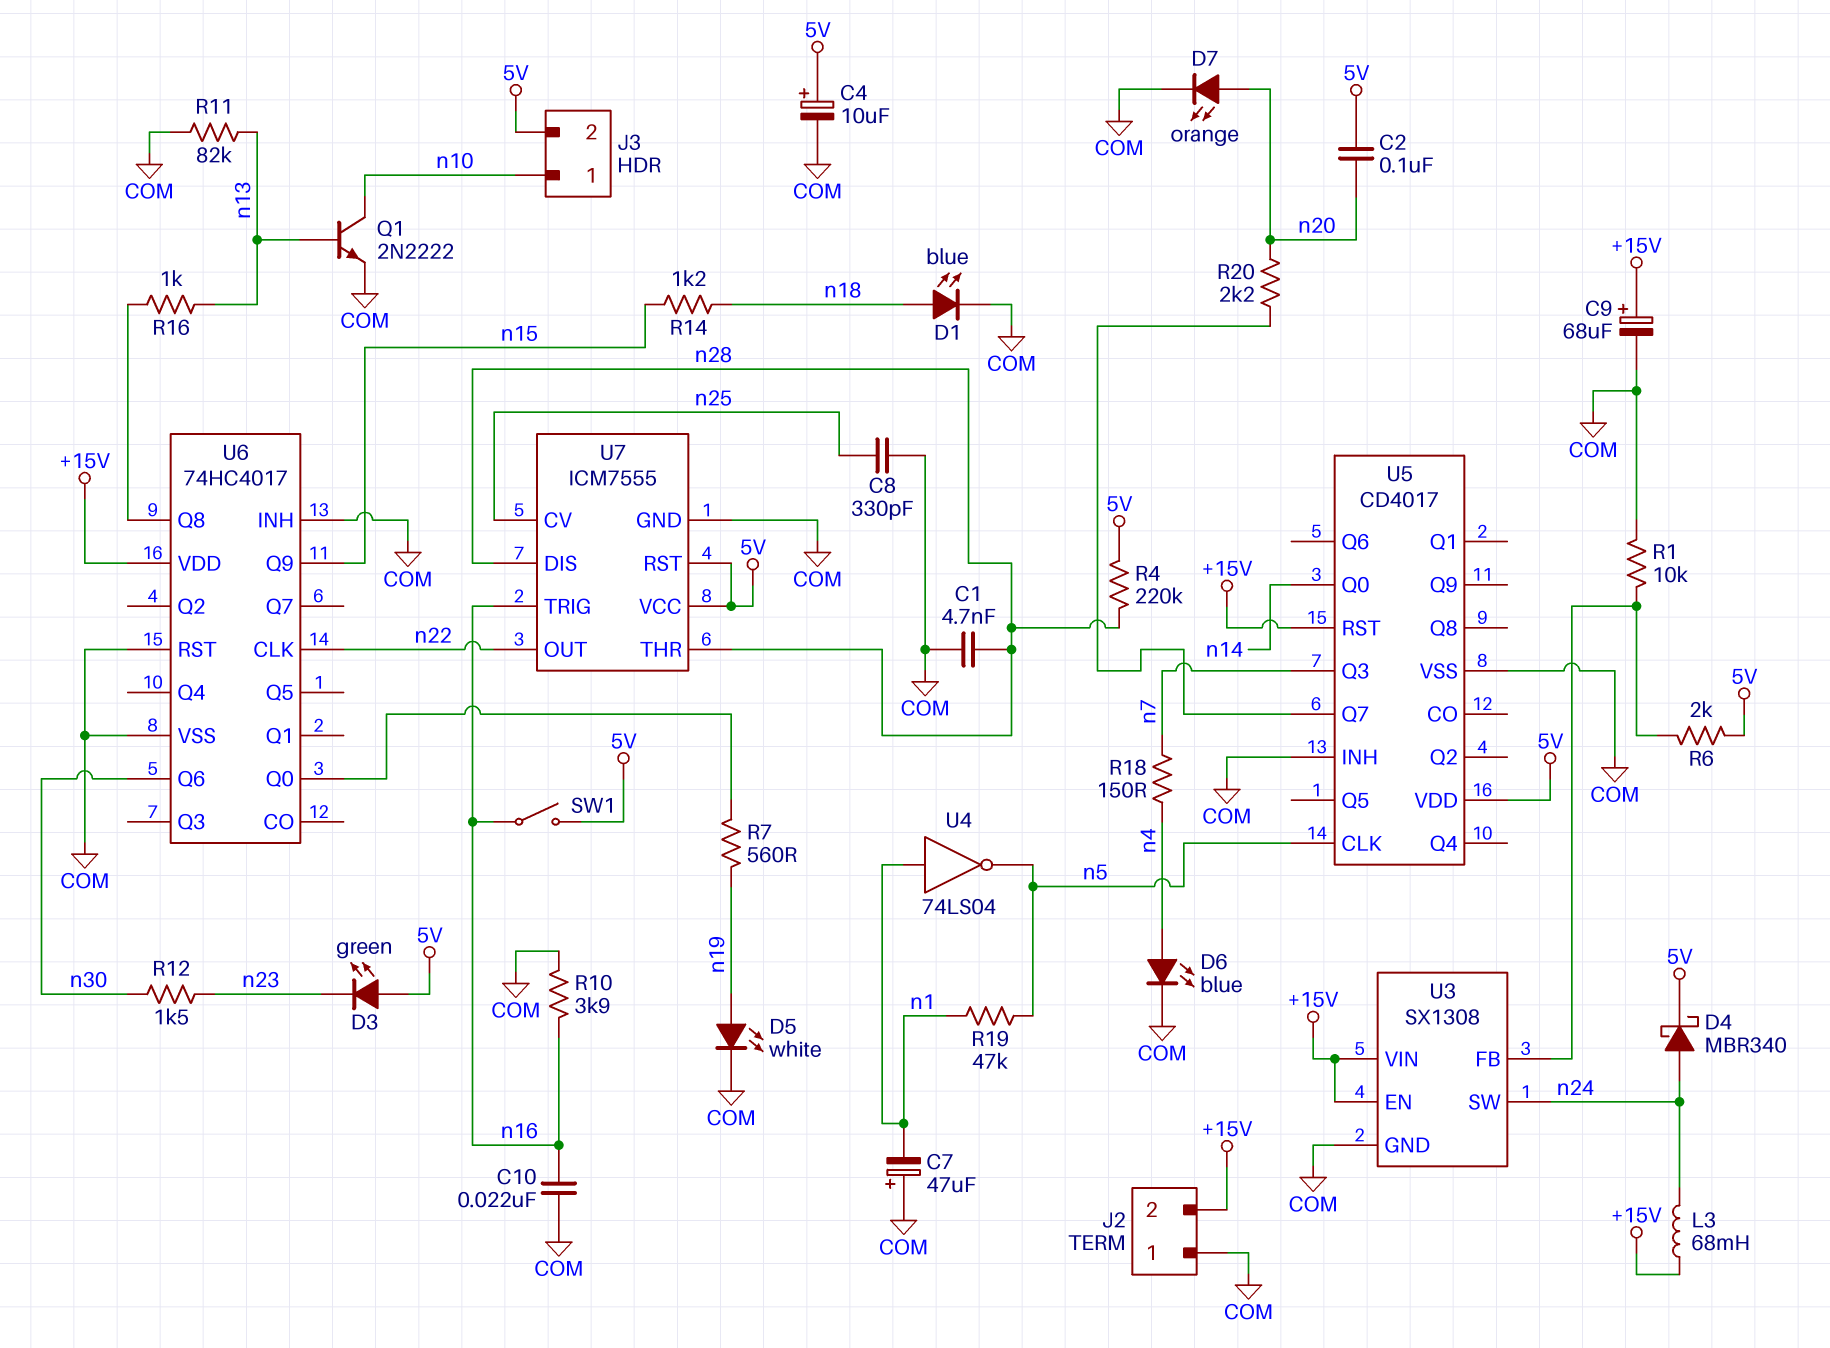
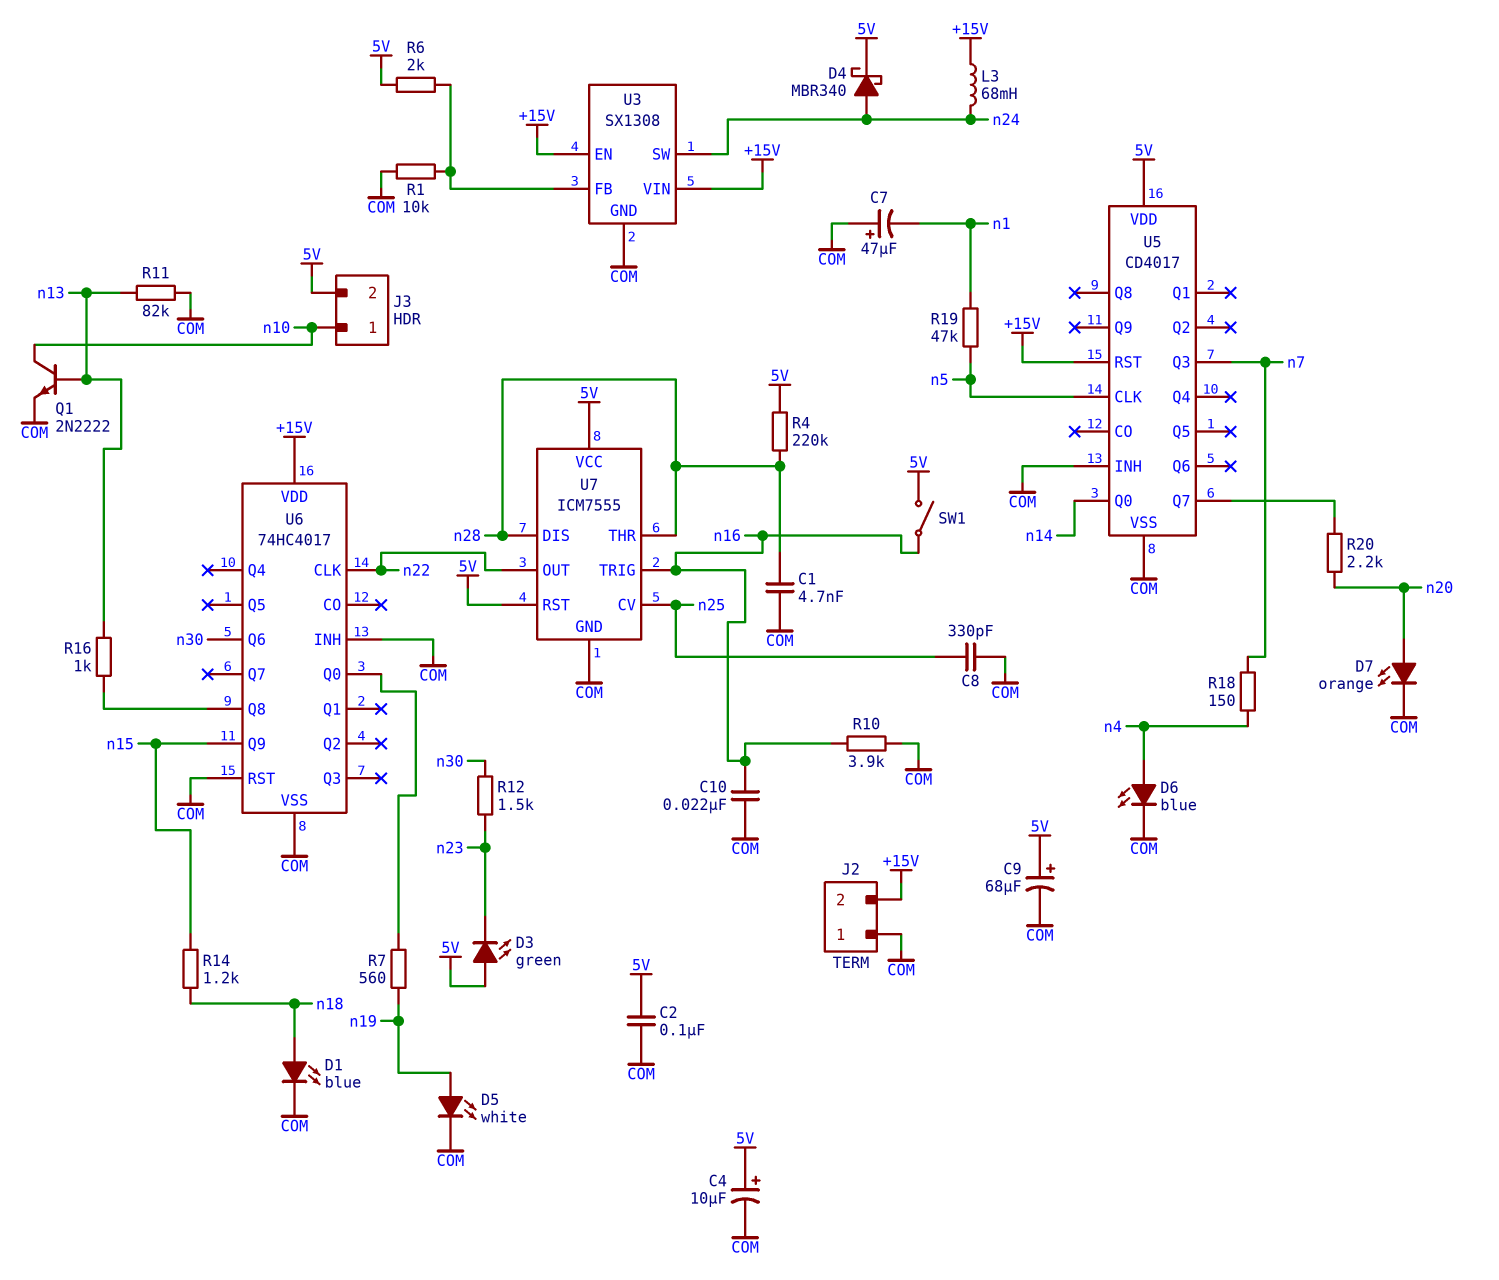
C2: 100nF (5V, n20) -> 100nF (5V, COM)
C9: 68uF (plus +15V, minus COM) -> 68uF (plus 5V, minus COM)
U4: NOT 74LS04 (in n1, out n5) -> none

